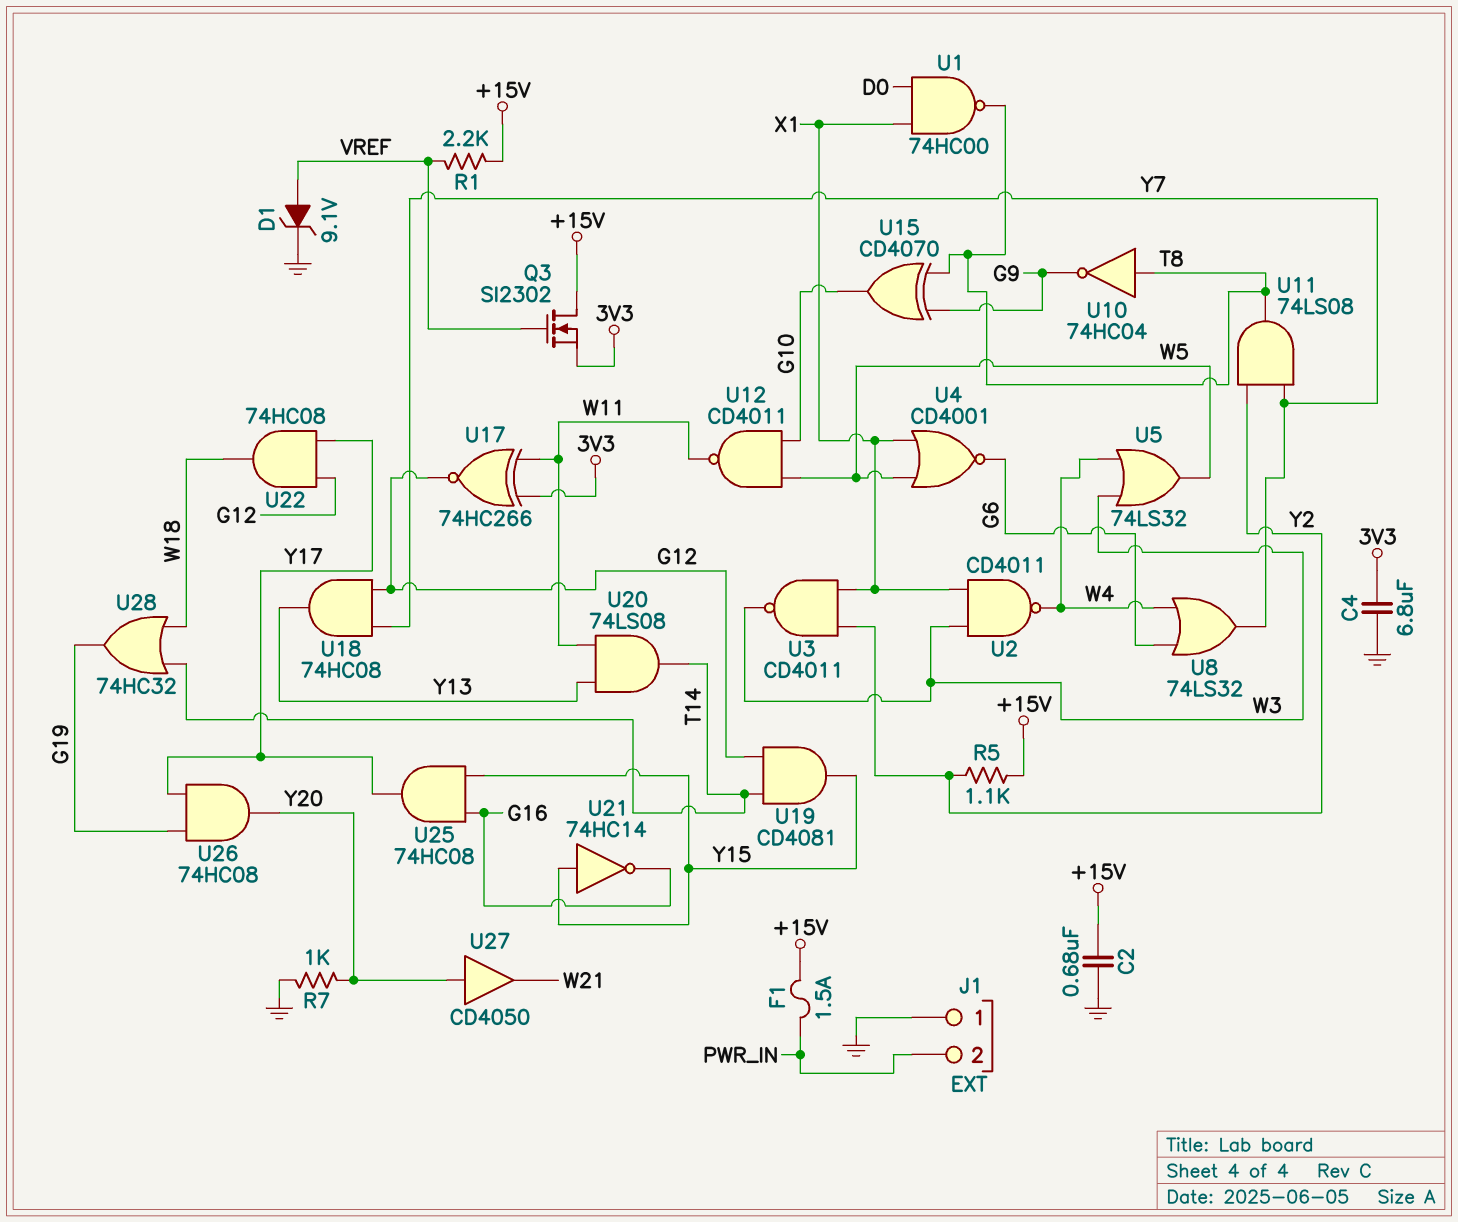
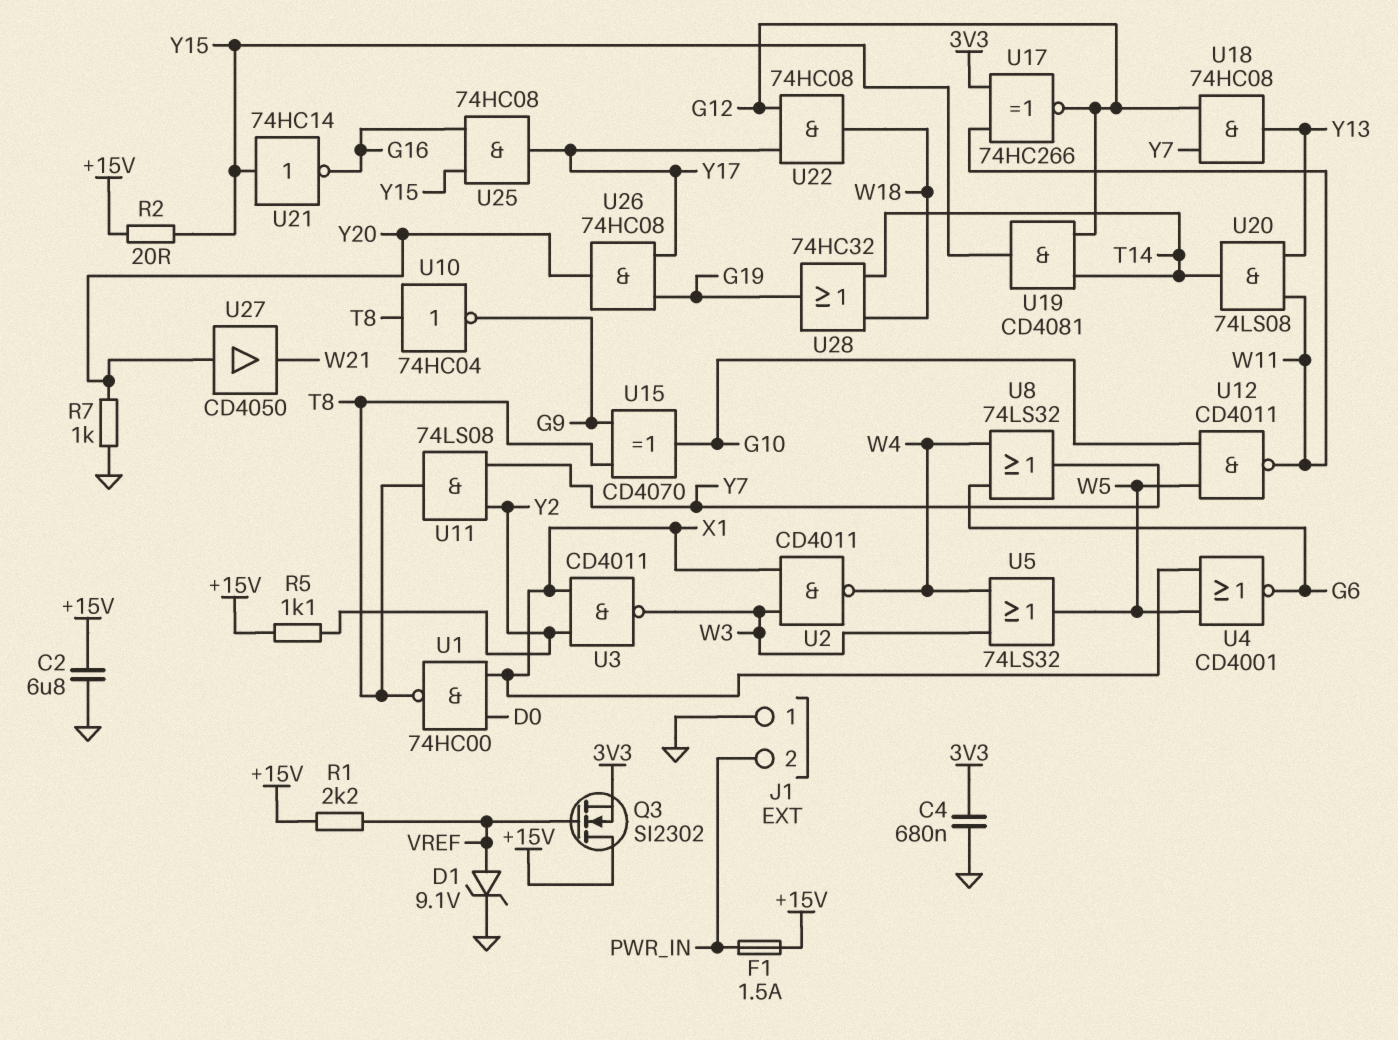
C2: 680nF (+15V, GND) -> 6.8uF (+15V, GND)
C4: 6.8uF (3V3, GND) -> 680nF (3V3, GND)
R2: none -> 20 (+15V, Y15)

